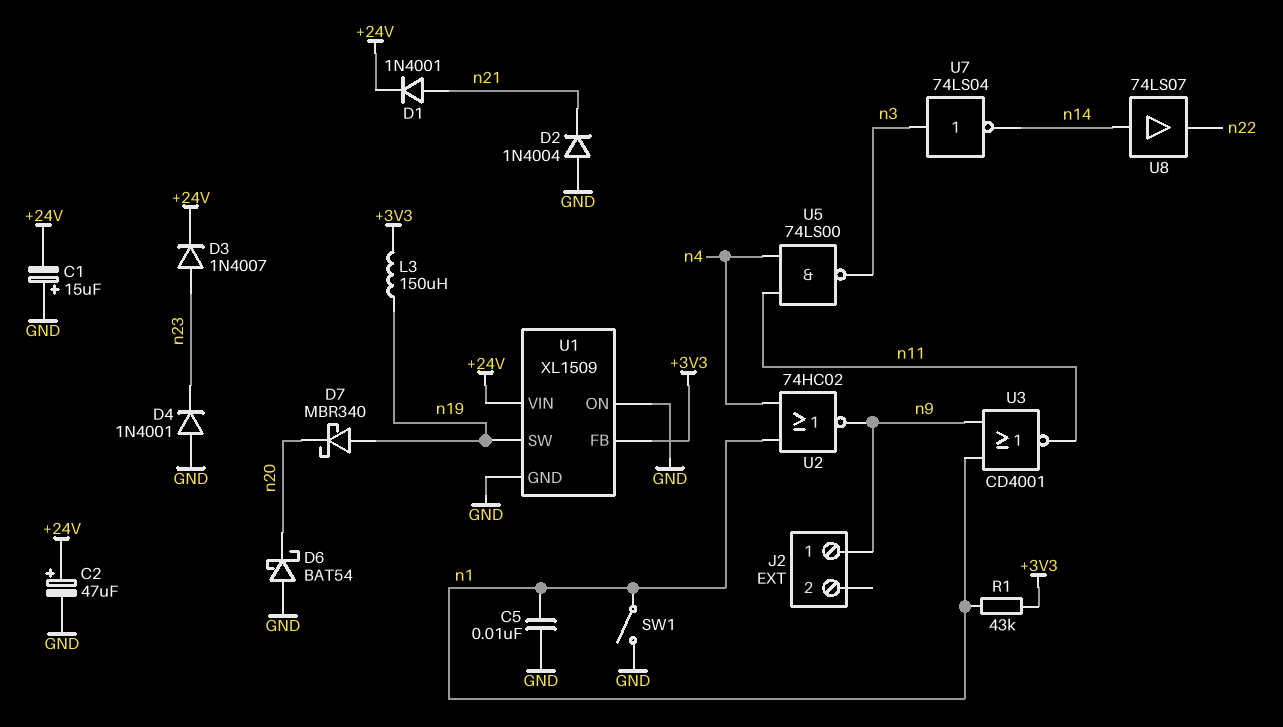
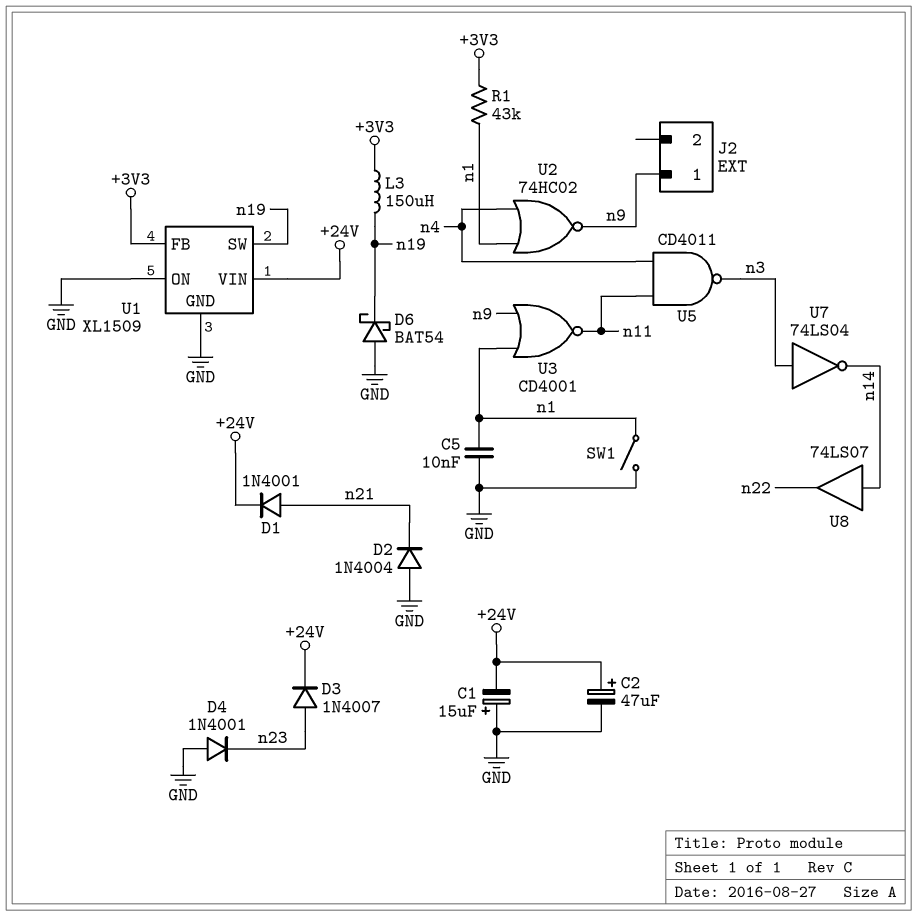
D6: schottky BAT54 (A GND, K n20) -> schottky BAT54 (A GND, K n19)
D7: schottky MBR340 (A n19, K n20) -> none
U5: NAND 74LS00 (in n4, in n11, out n3) -> NAND CD4011 (in n4, in n11, out n3)

